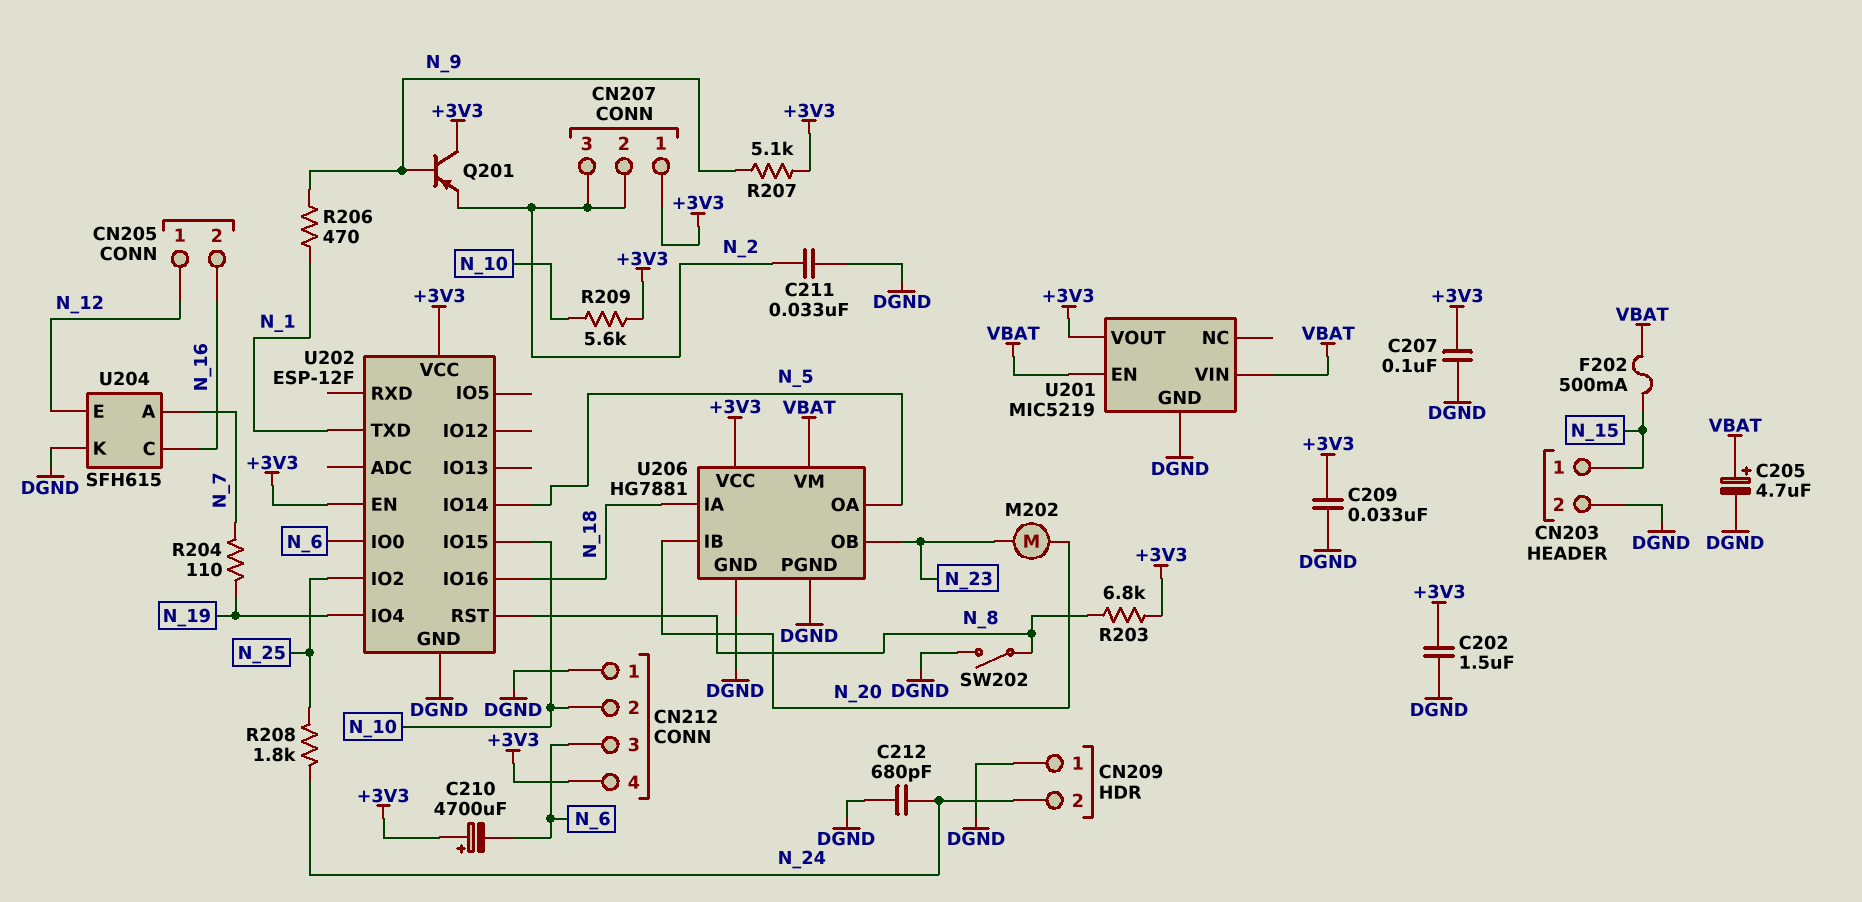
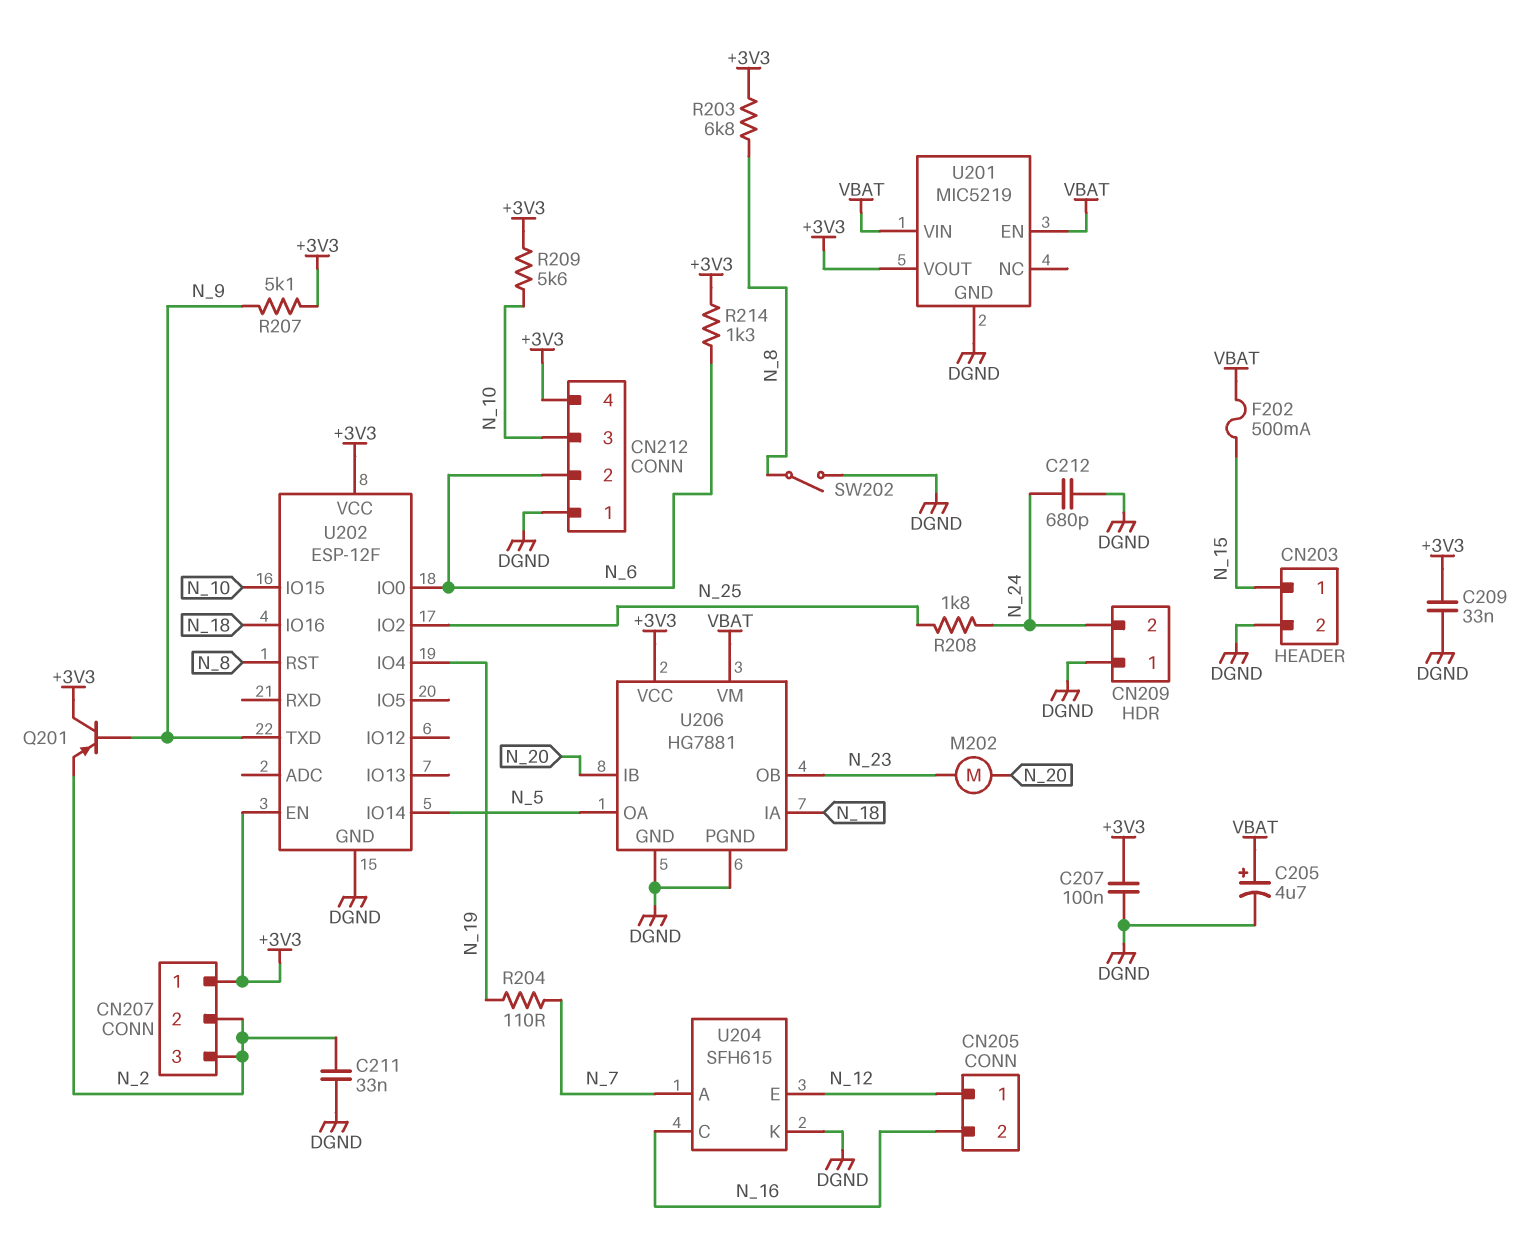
C202: 1.5uF (+3V3, DGND) -> none
C210: 4700uF (plus +3V3, minus N_6) -> none
CN212 pin 2: N_10 -> N_6
CN212 pin 3: N_6 -> N_10
R206: 470 (N_1, N_9) -> none
R214: none -> 1.3k (+3V3, N_6)
U202 pin TXD: N_1 -> N_9

